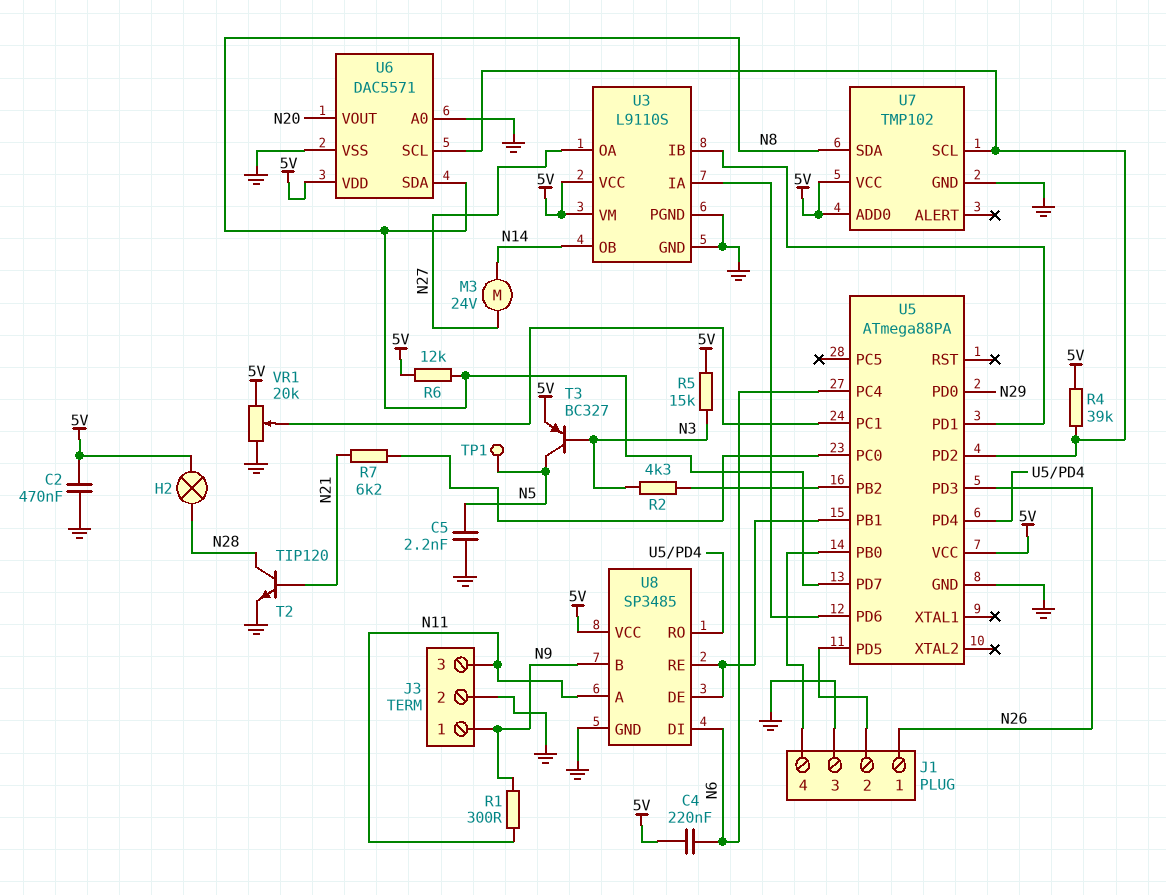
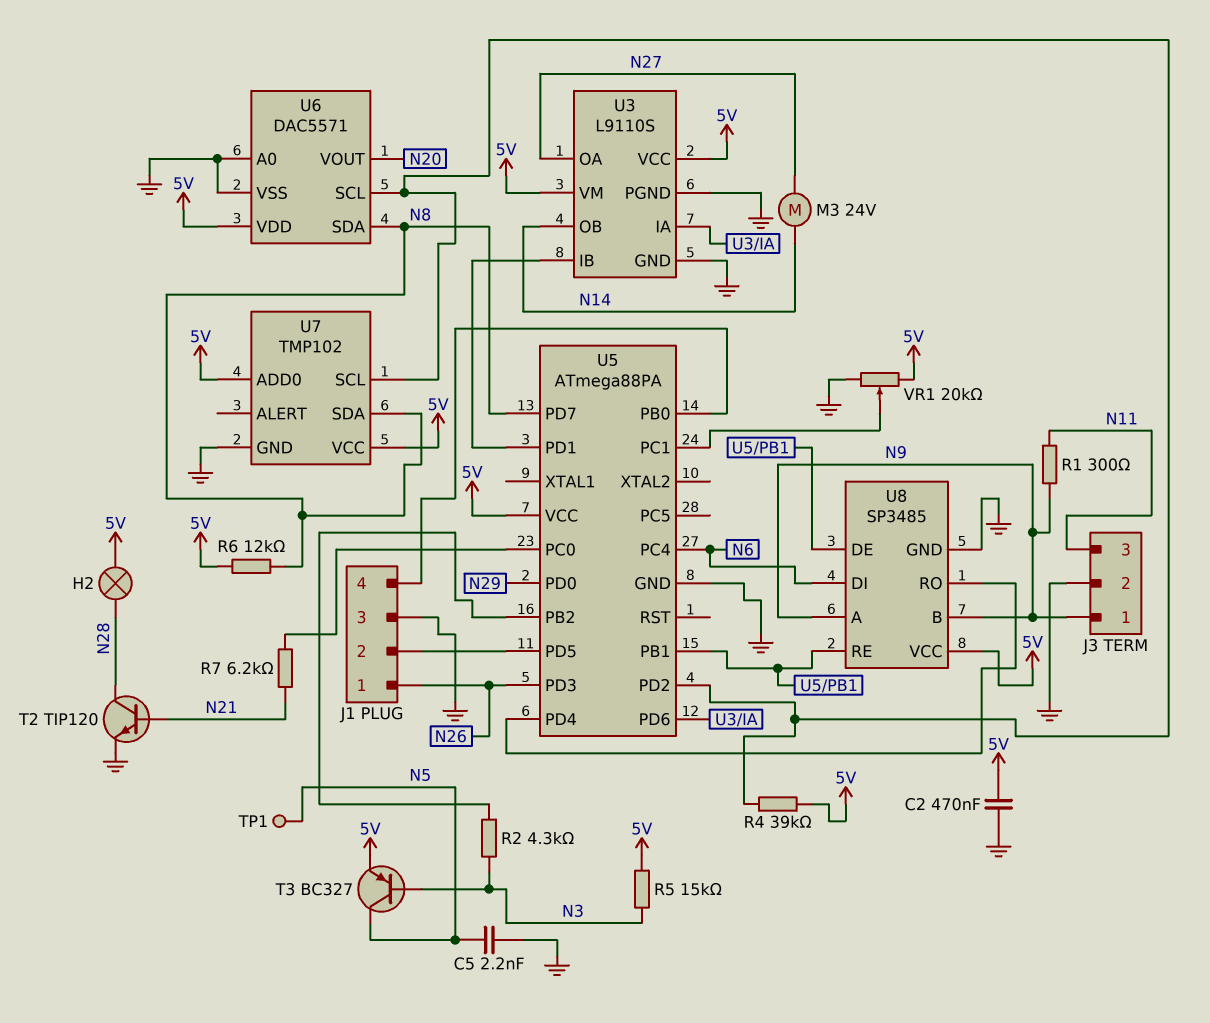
C4: 220nF (5V, N6) -> none
U8 pin A: N11 -> N9

